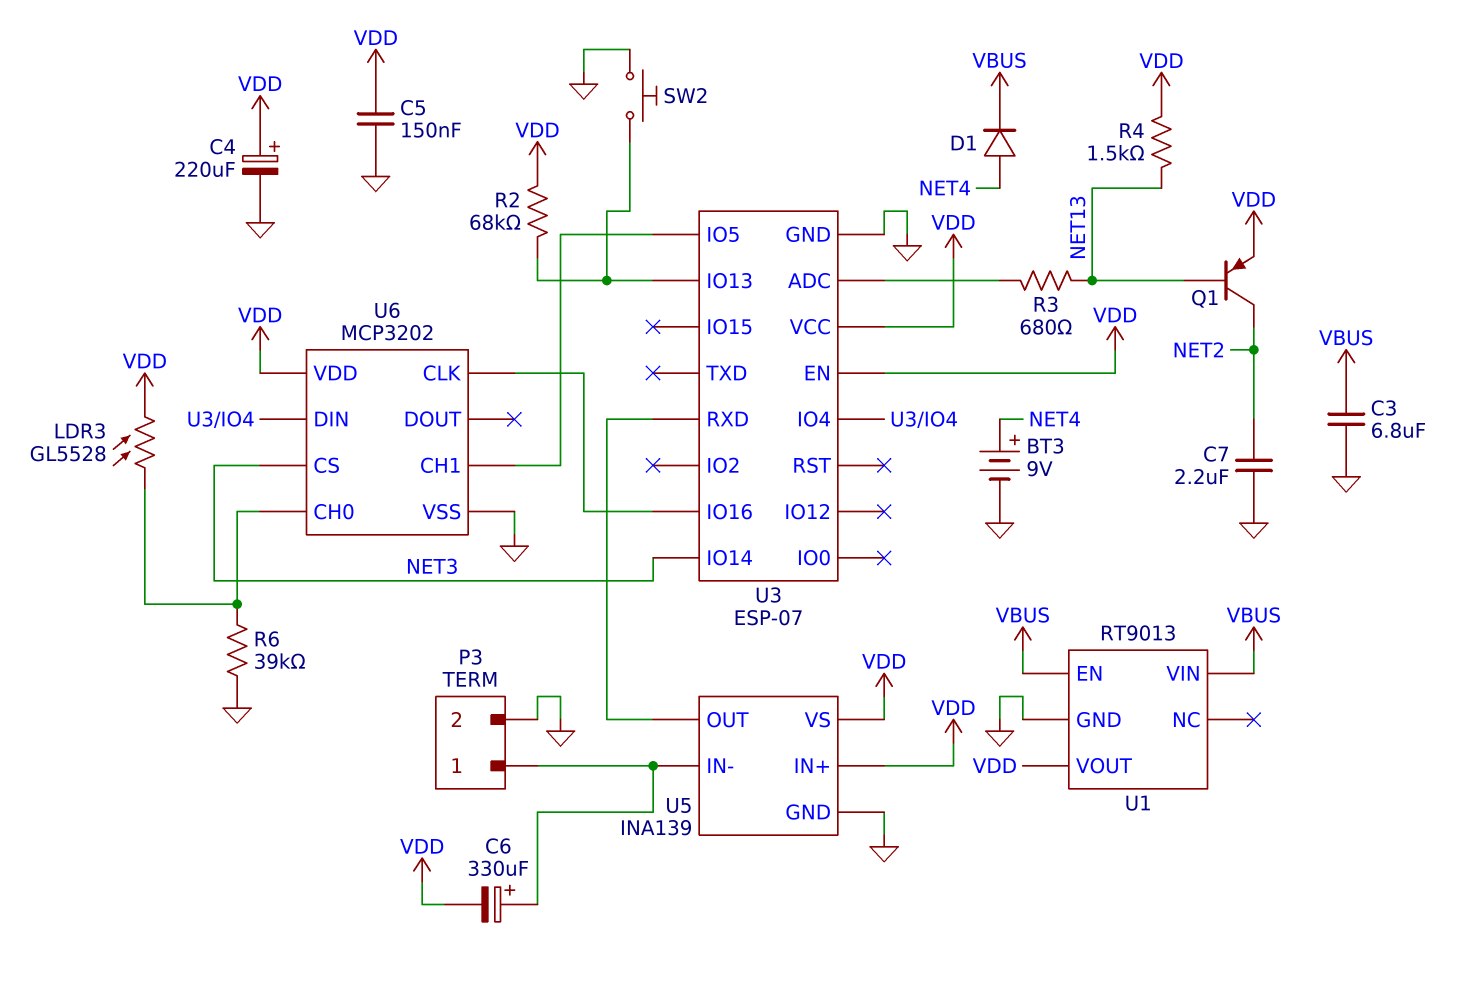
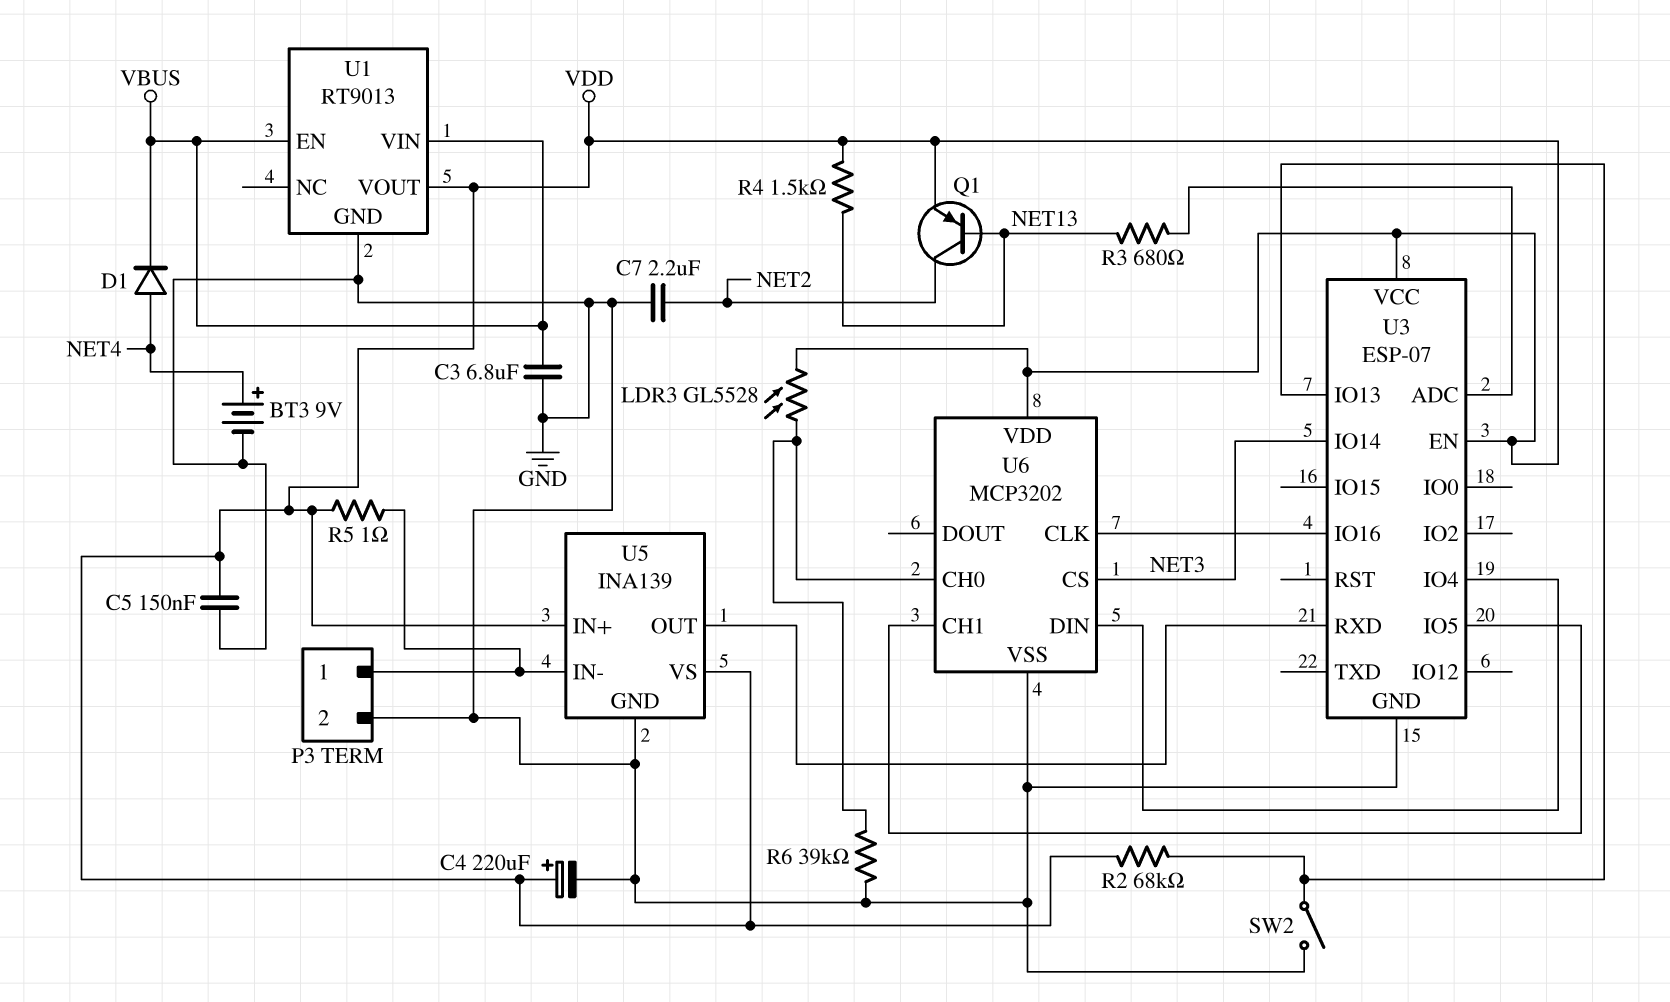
C6: 330uF (plus P3/1, minus VDD) -> none
R5: none -> 1 (P3/1, VDD)
SW2: button (GND, U3/IO13) -> switch (GND, U3/IO13)

